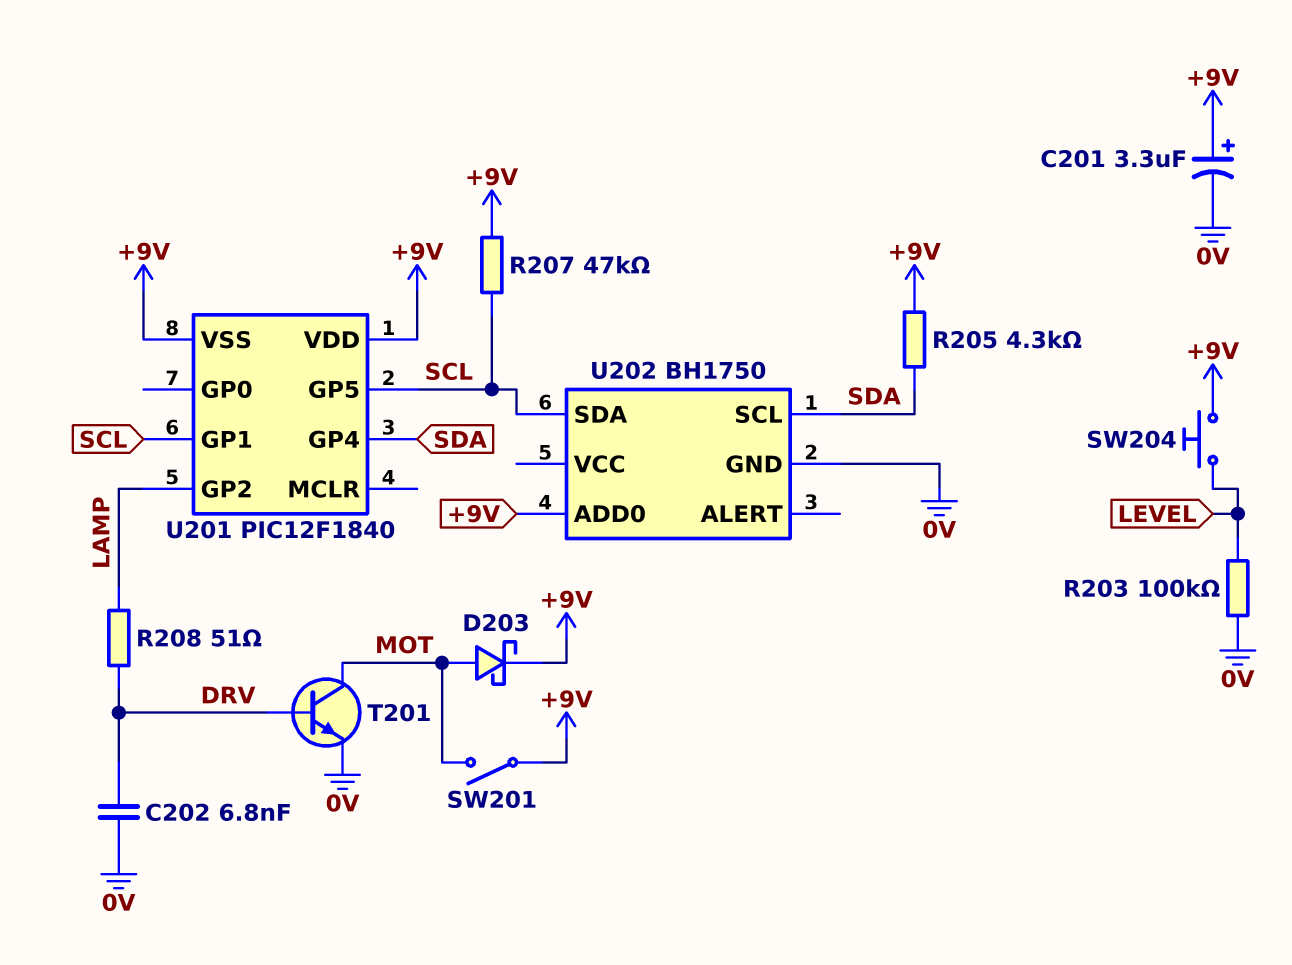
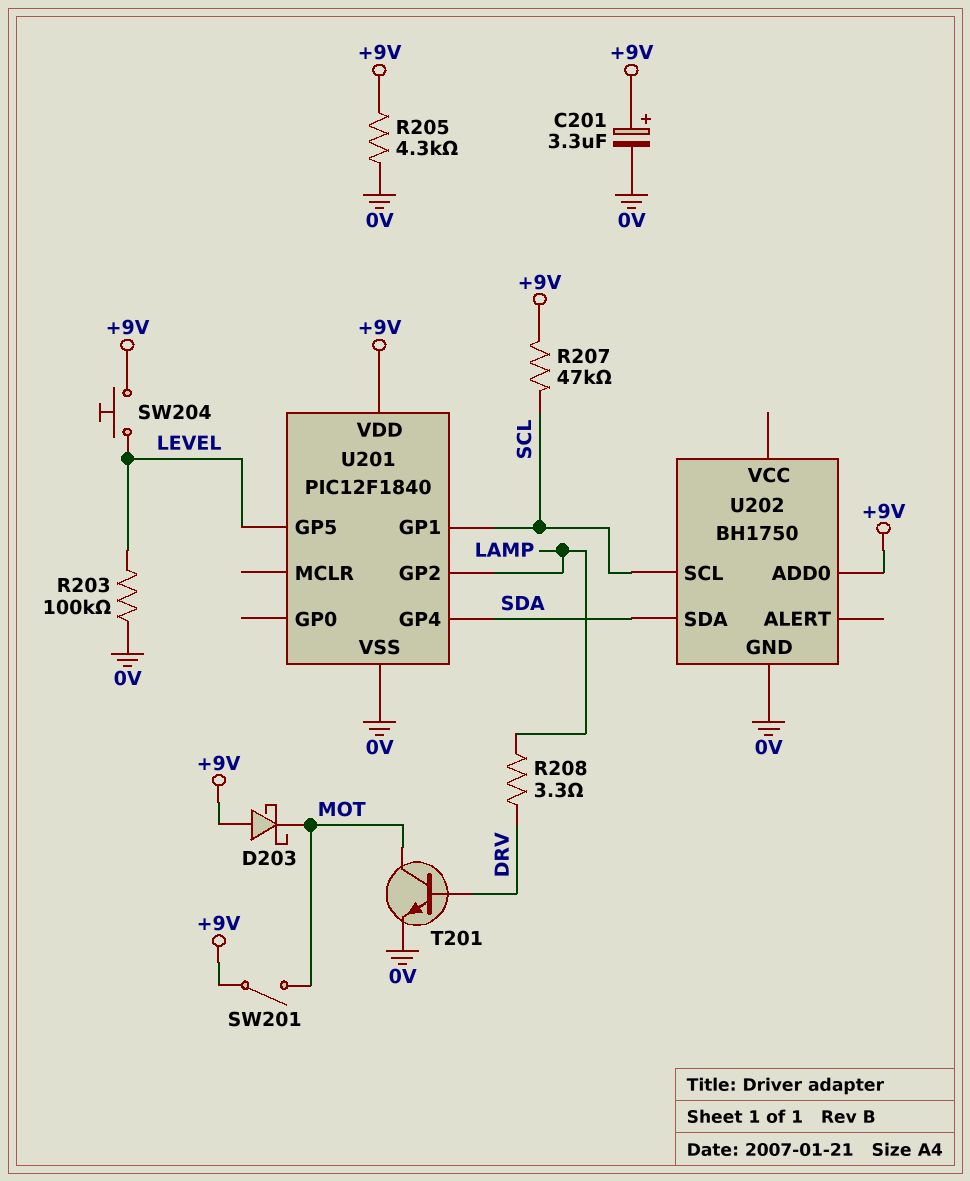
C202: 6.8nF (0V, DRV) -> none
D203: schottky (A MOT, K +9V) -> schottky (A +9V, K MOT)
R205: 4.3k (+9V, SDA) -> 4.3k (+9V, 0V)
R208: 51 (DRV, LAMP) -> 3.3 (DRV, LAMP)
U201 pin GP5: SCL -> LEVEL
U201 pin VSS: +9V -> 0V
U202 pin SCL: SDA -> SCL
U202 pin SDA: SCL -> SDA

